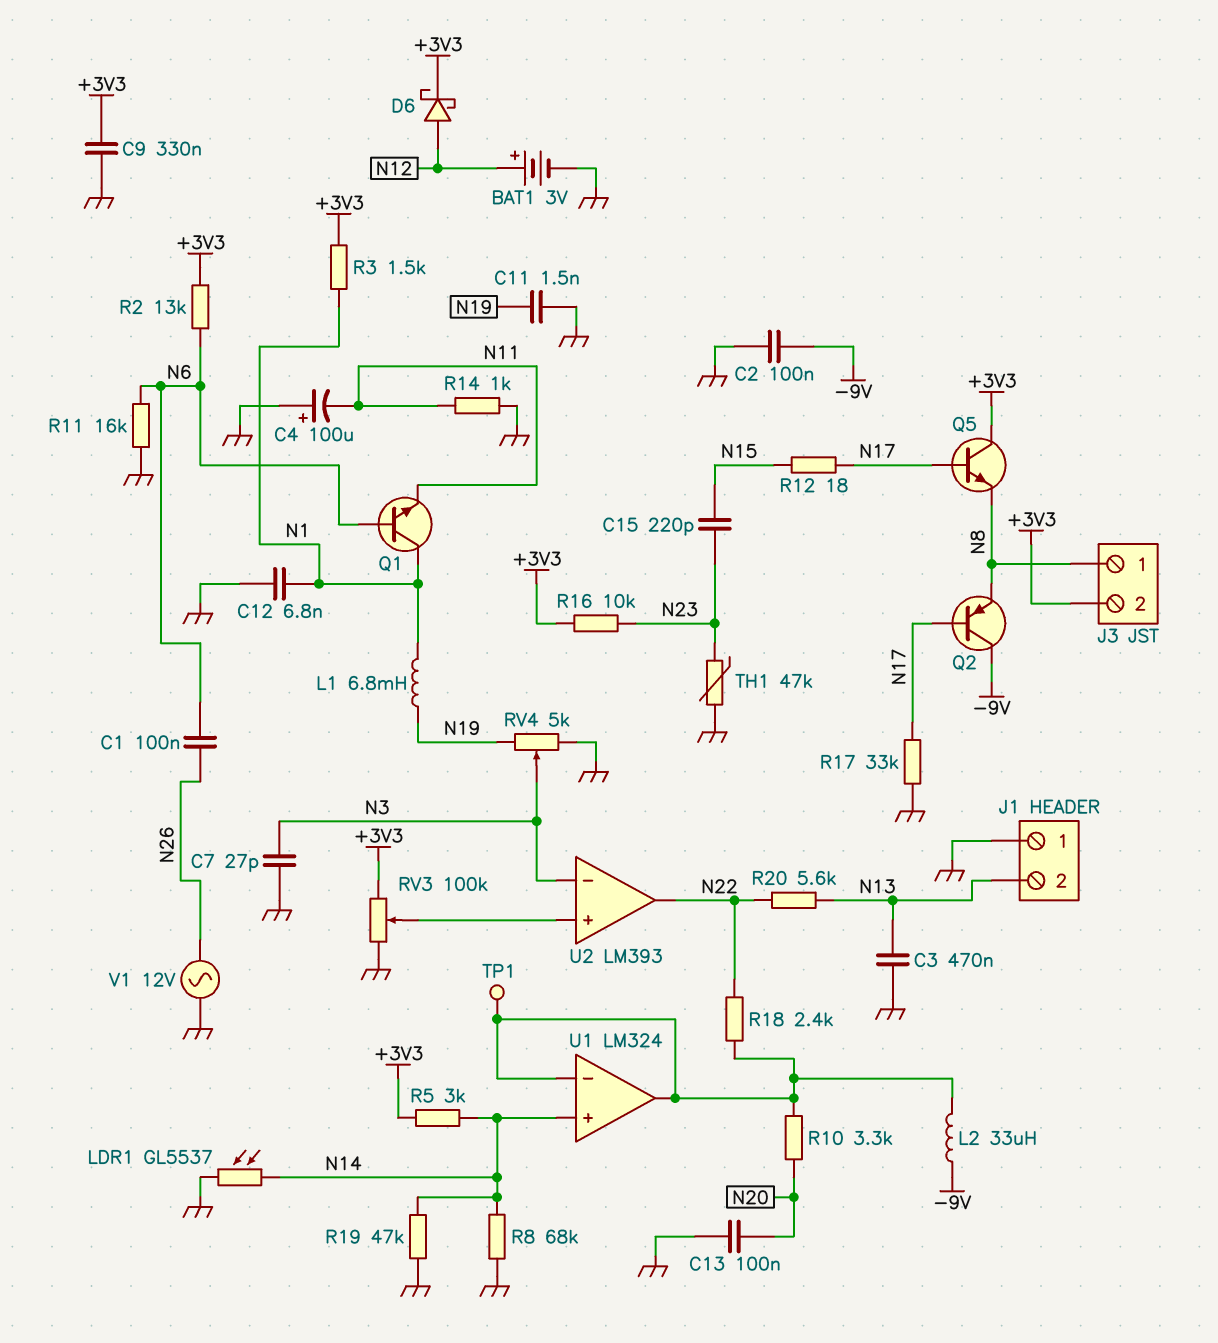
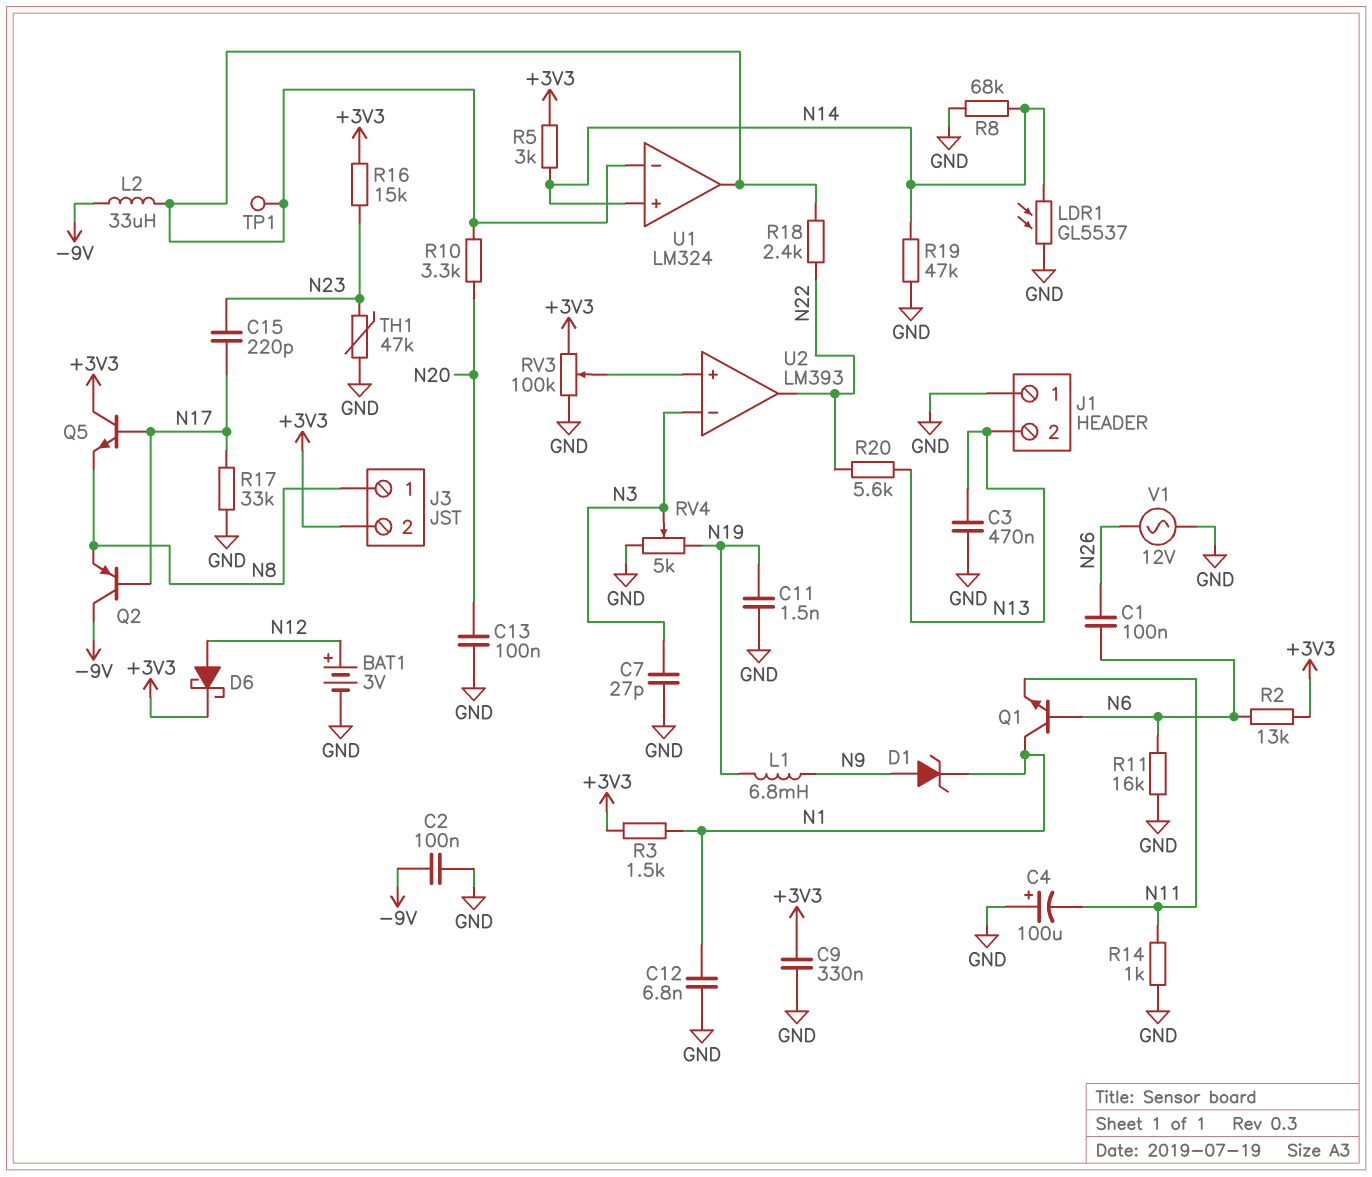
C15: 220pF (N15, N23) -> 220pF (N17, N23)
D1: none -> zener (A N9, K N1)
L1: 6.8mH (N1, N19) -> 6.8mH (N9, N19)
R12: 18 (N15, N17) -> none
R16: 10k (+3V3, N23) -> 15k (+3V3, N23)

